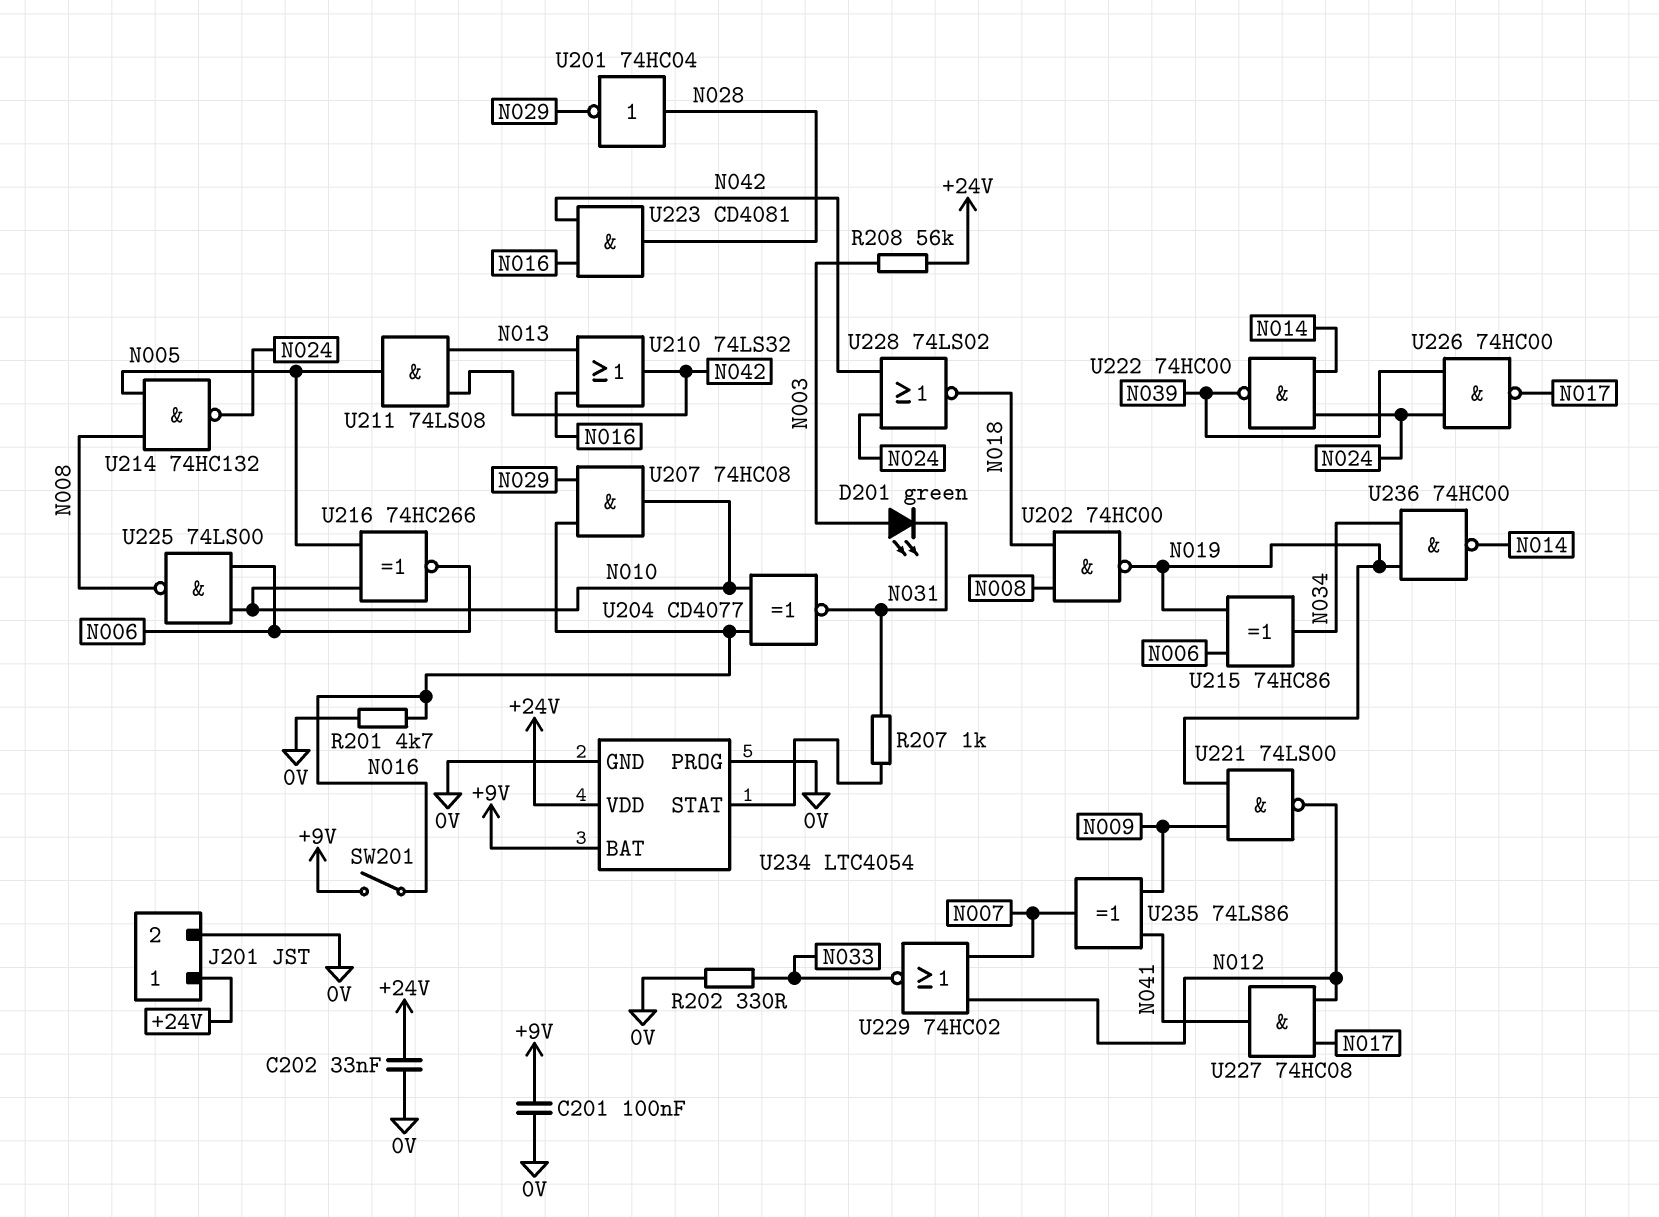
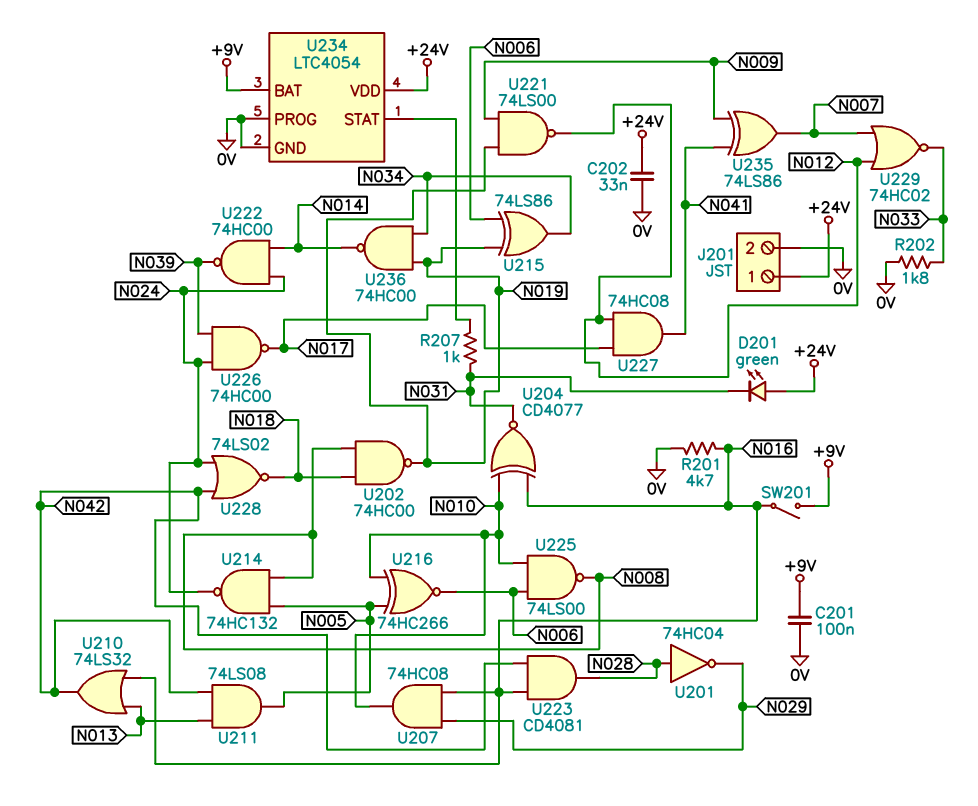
D201: LED green (A N003, K N031) -> LED green (A +24V, K N031)
R202: 330 (0V, N033) -> 1.8k (0V, N033)
R208: 56k (+24V, N003) -> none
U215: XOR 74HC86 (in N006, in N019, out N034) -> XOR 74LS86 (in N006, in N019, out N034)

